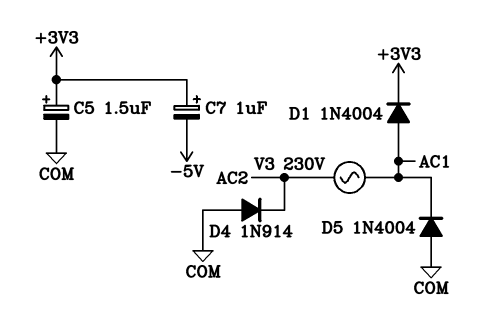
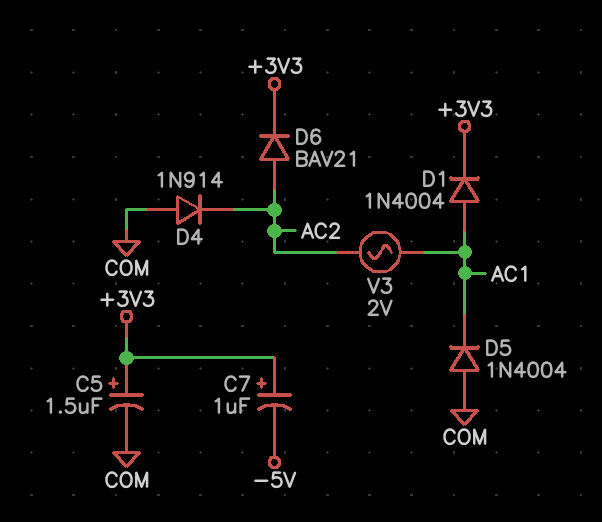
D6: none -> diode BAV21 (A AC2, K +3V3)
V3: AC 230V (AC1, AC2) -> AC 2V (AC1, AC2)

